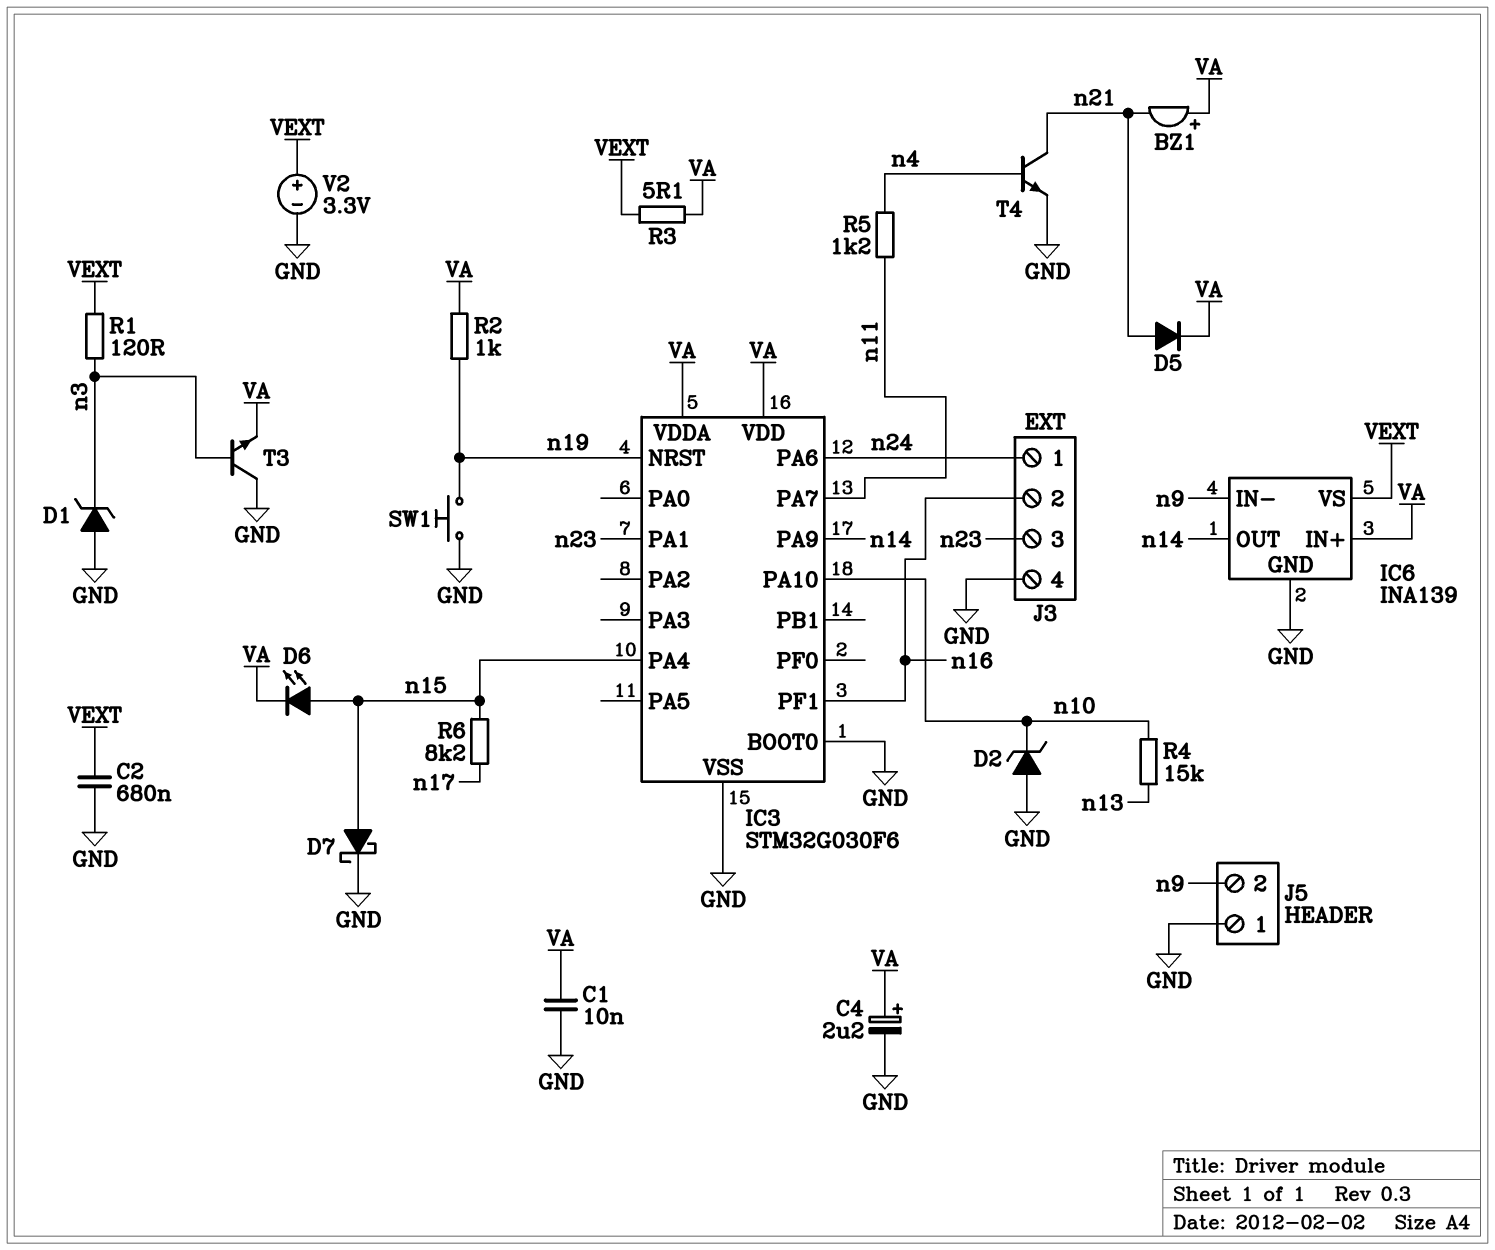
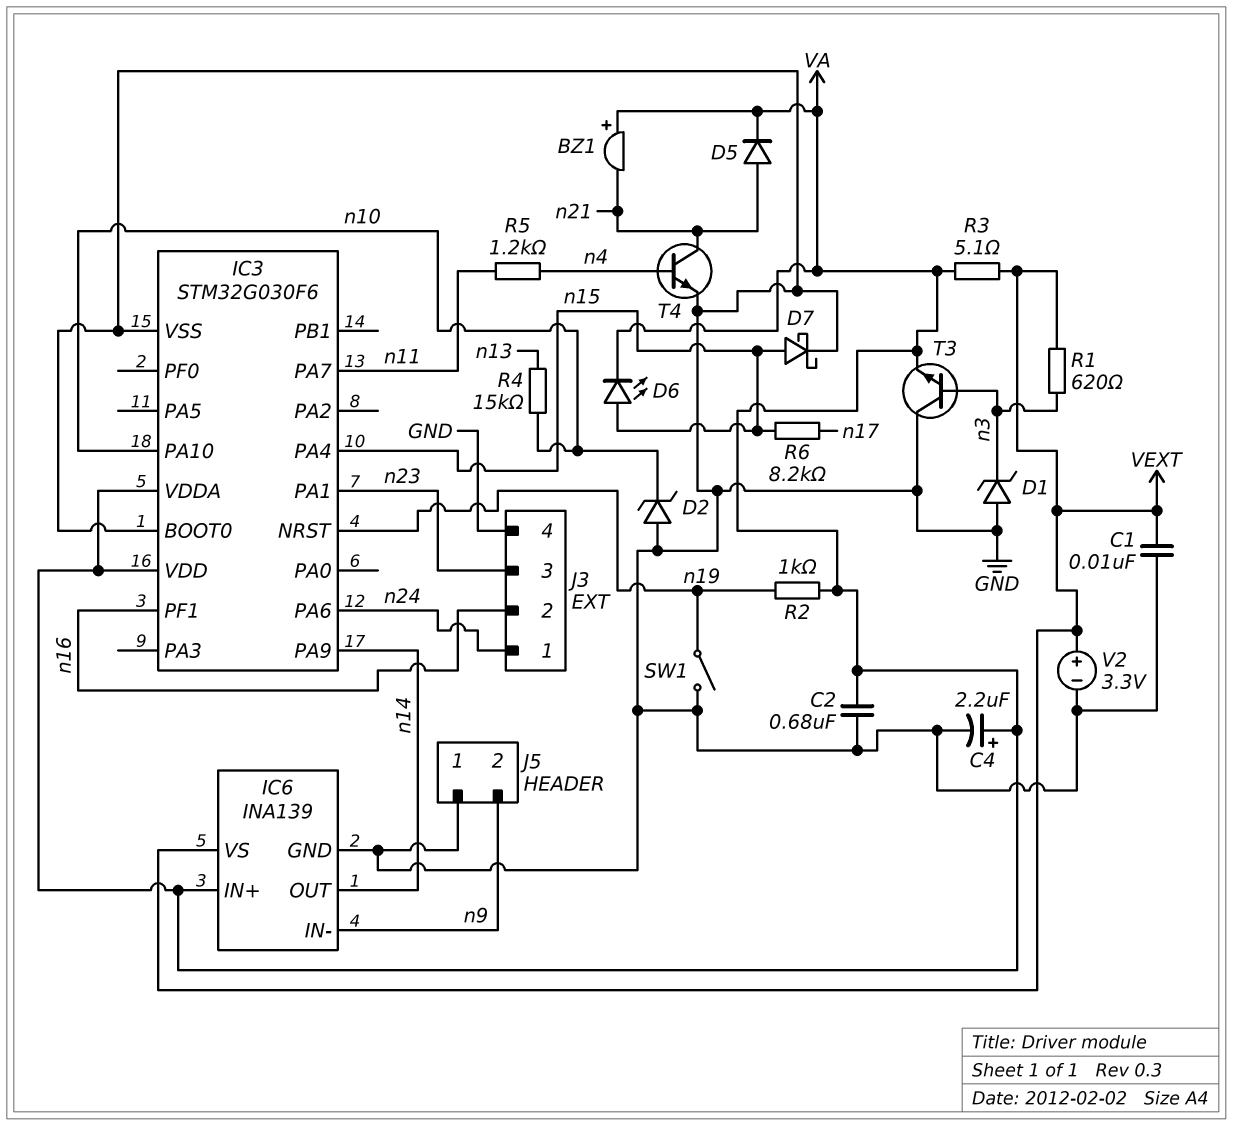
C1: 10nF (GND, VA) -> 10nF (GND, VEXT)
C2: 680nF (GND, VEXT) -> 680nF (GND, VA)
R1: 120 (VEXT, n3) -> 620 (VEXT, n3)
SW1: button (GND, n19) -> switch (GND, n19)

